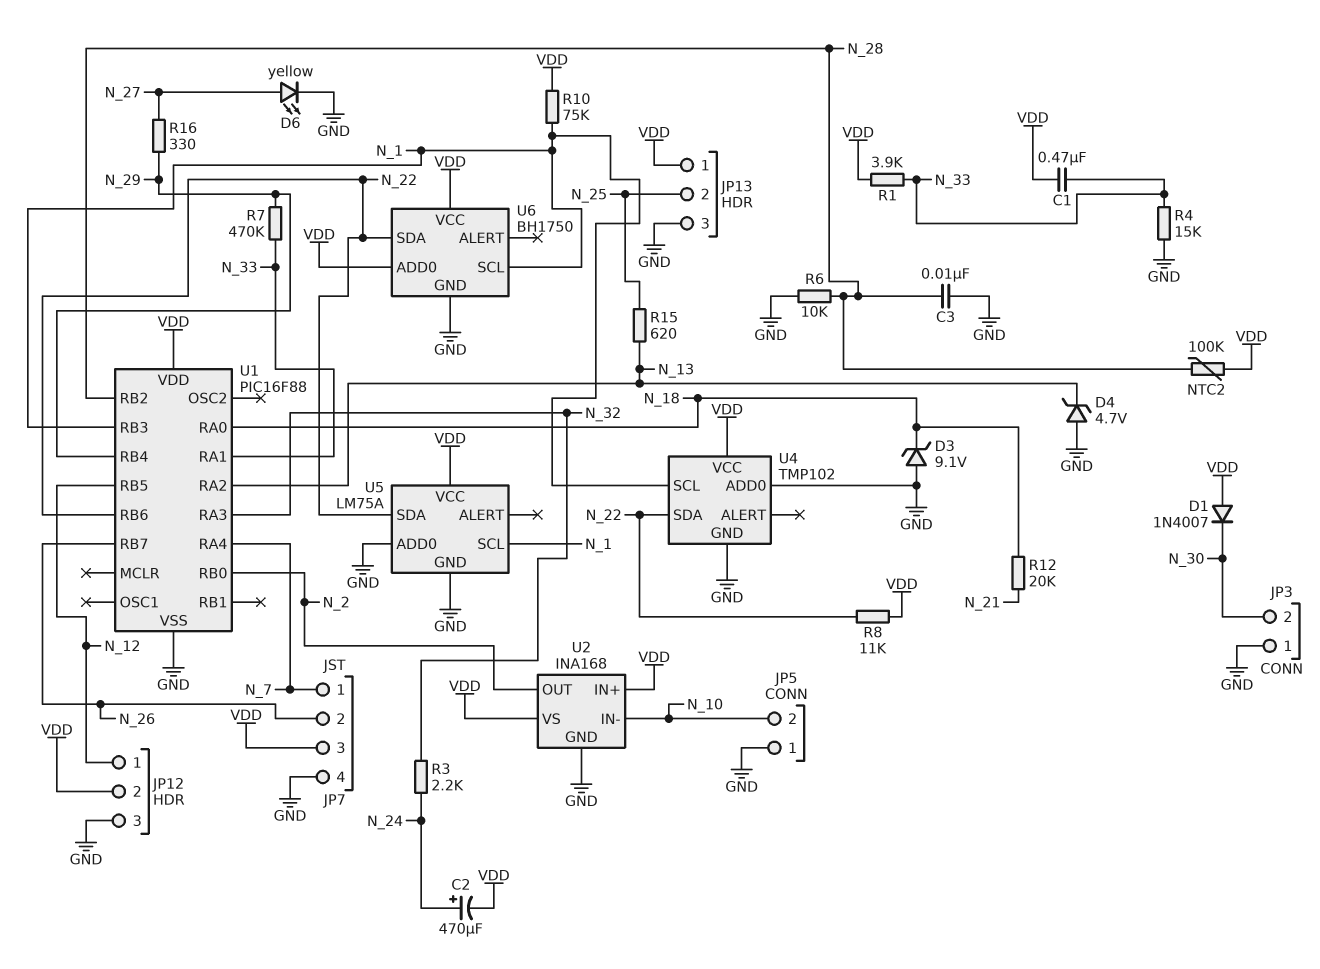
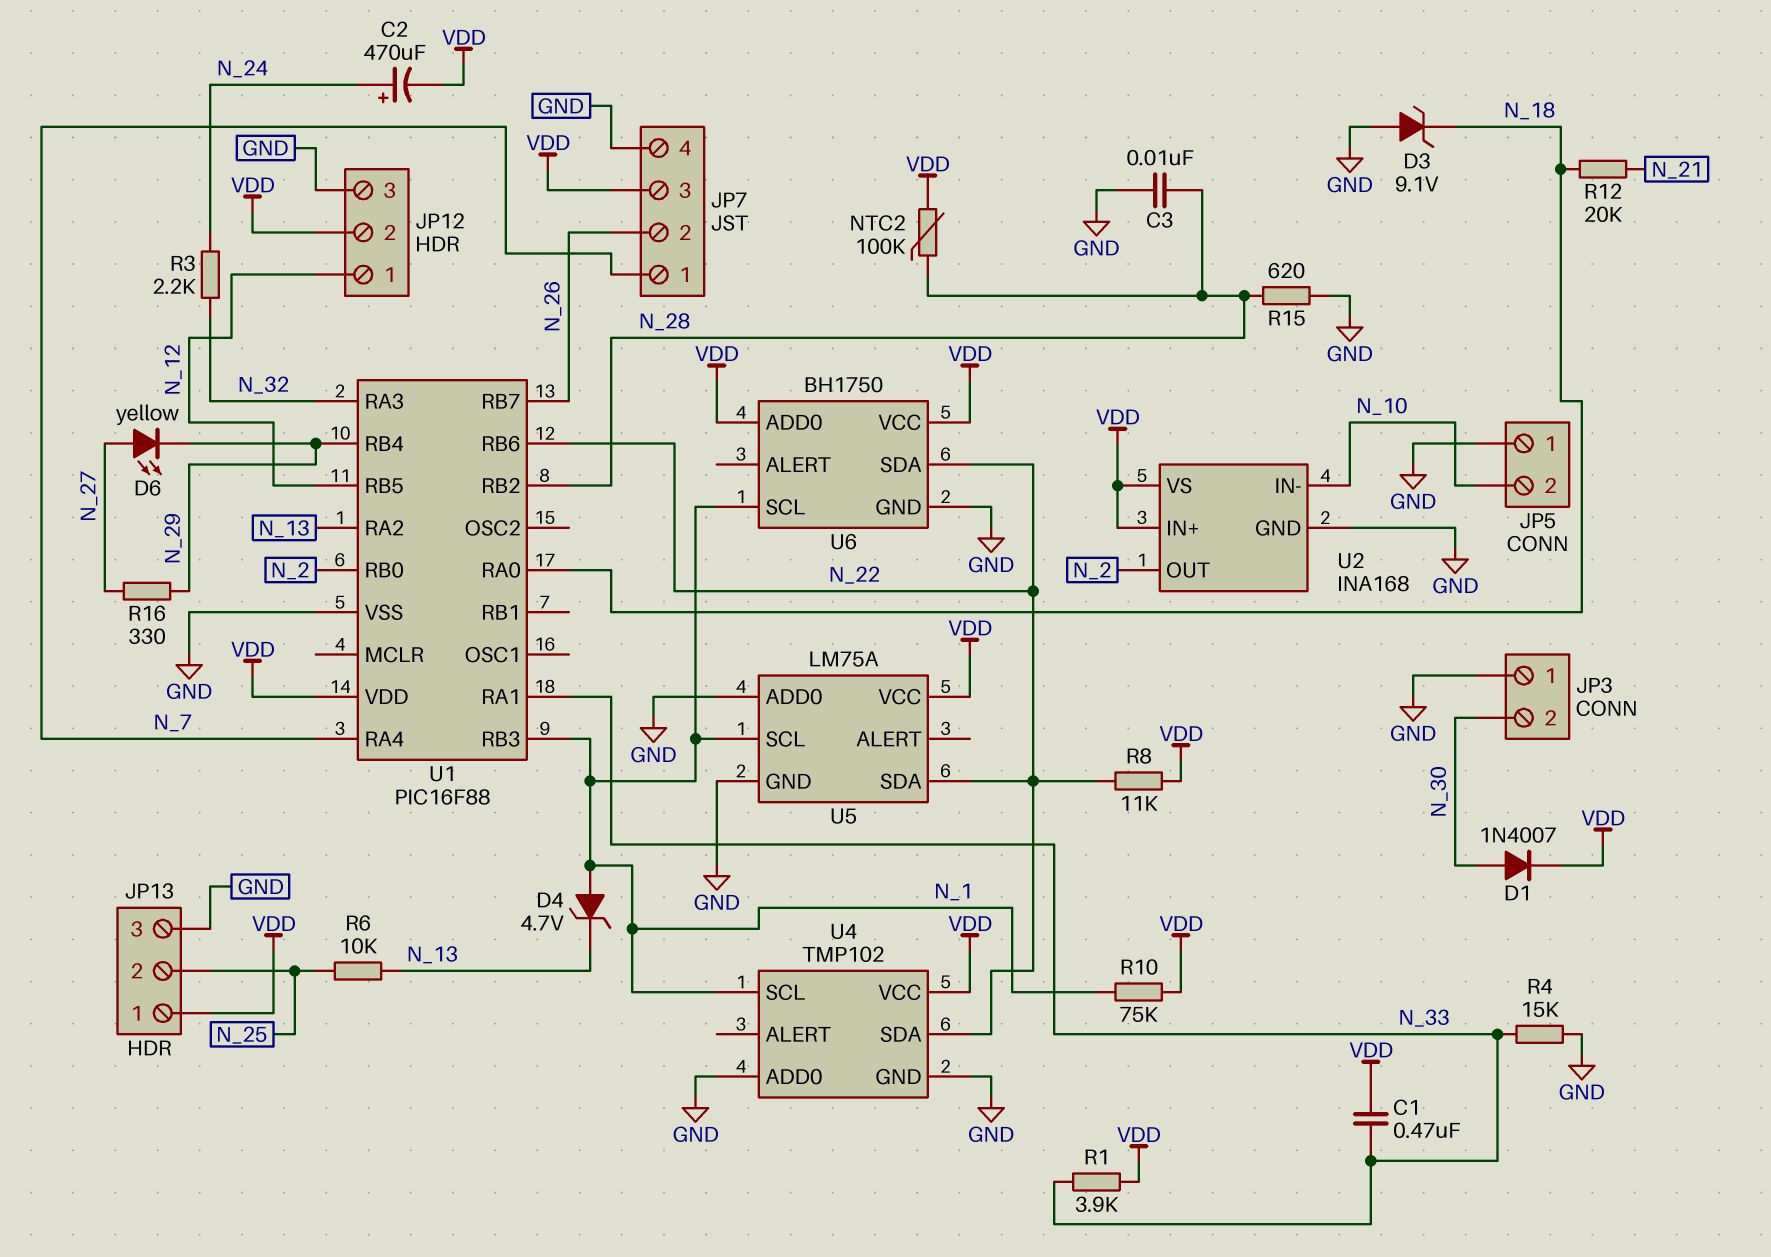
D1: diode 1N4007 (A VDD, K N_30) -> diode 1N4007 (A N_30, K VDD)
D4: zener 4.7V (A GND, K N_13) -> zener 4.7V (A N_1, K N_13)
D6: LED yellow (A N_27, K GND) -> LED yellow (A N_27, K N_29)
R6: 10k (GND, N_28) -> 10k (N_13, N_25)
R7: 470k (N_29, N_33) -> none
R15: 620 (N_13, N_25) -> 620 (GND, N_28)

